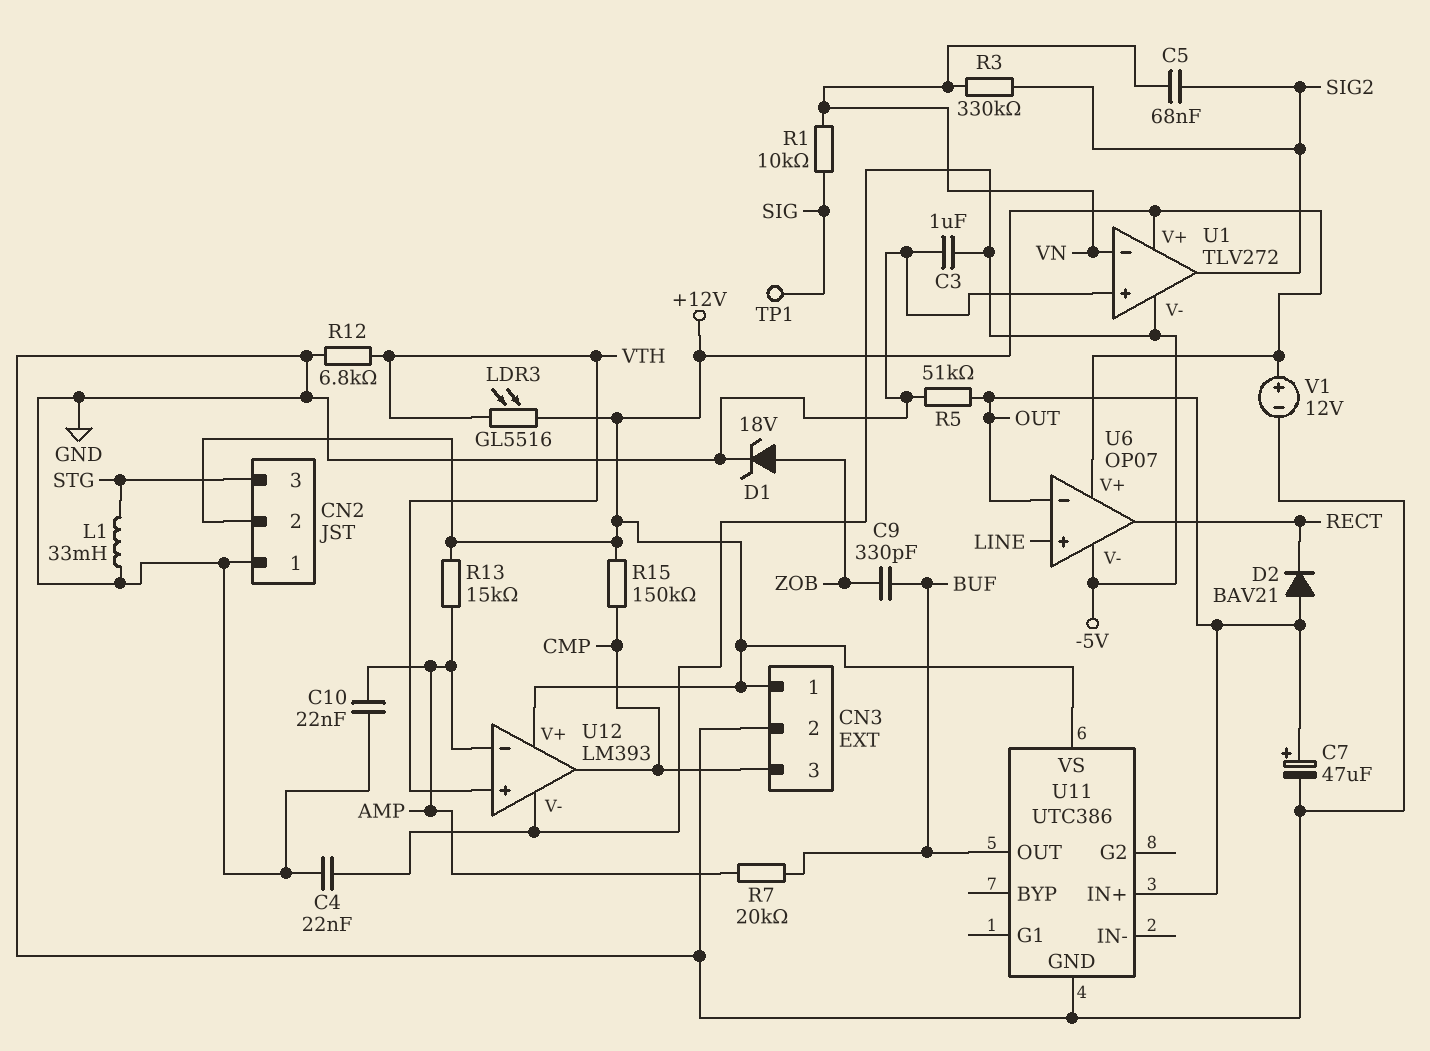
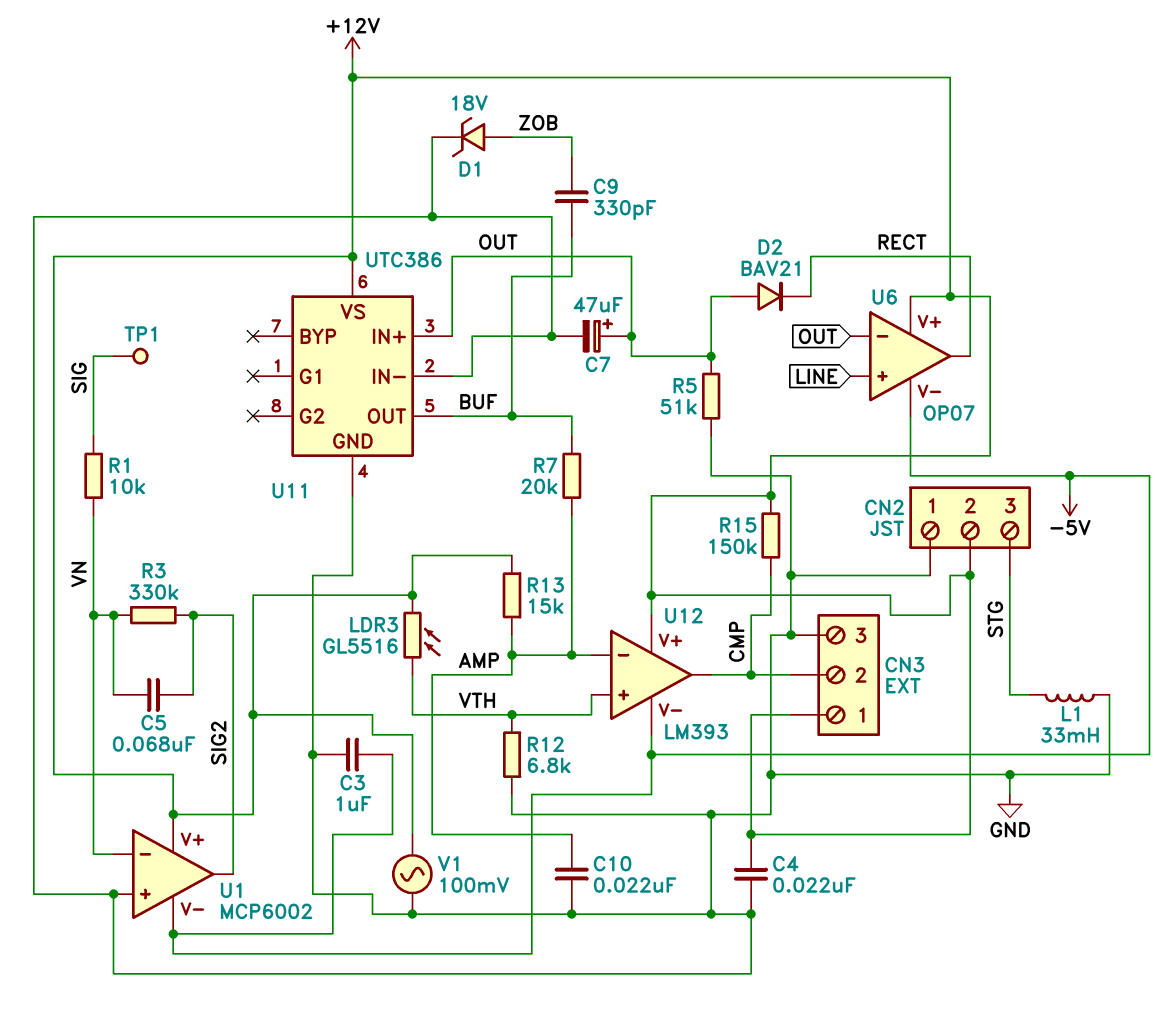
C4: 22nF (-5V, GND) -> 22nF (+12V, GND)
CN3 pin 2: GND -> CMP
CN3 pin 3: CMP -> GND
U1: TLV272 -> MCP6002
U11 pin IN-: none -> GND
V1: 12V (plus +12V, minus GND) -> AC 100mV (+12V, GND)

